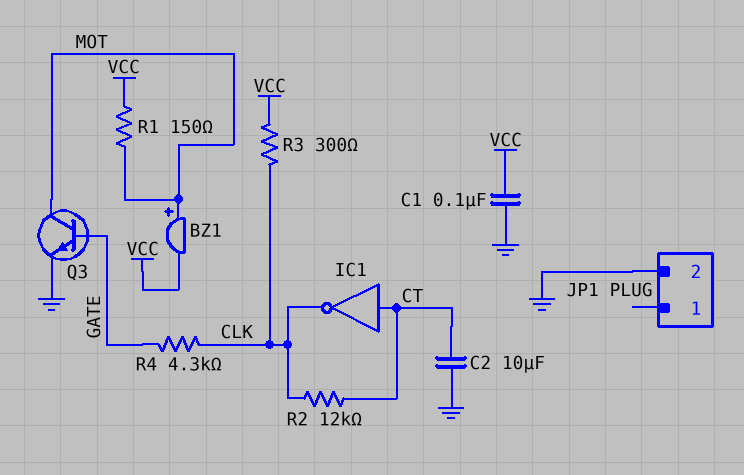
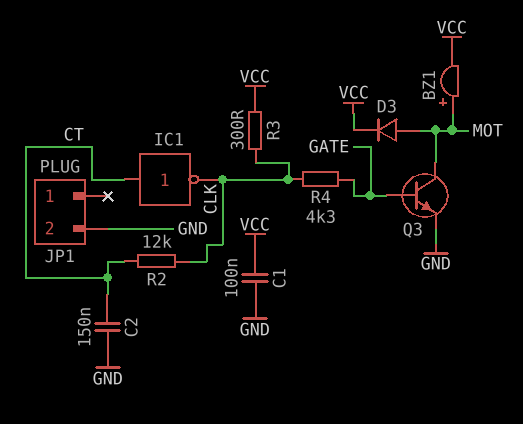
C2: 10uF (CT, GND) -> 150nF (CT, GND)
D3: none -> diode (A MOT, K VCC)
R1: 150 (MOT, VCC) -> none

